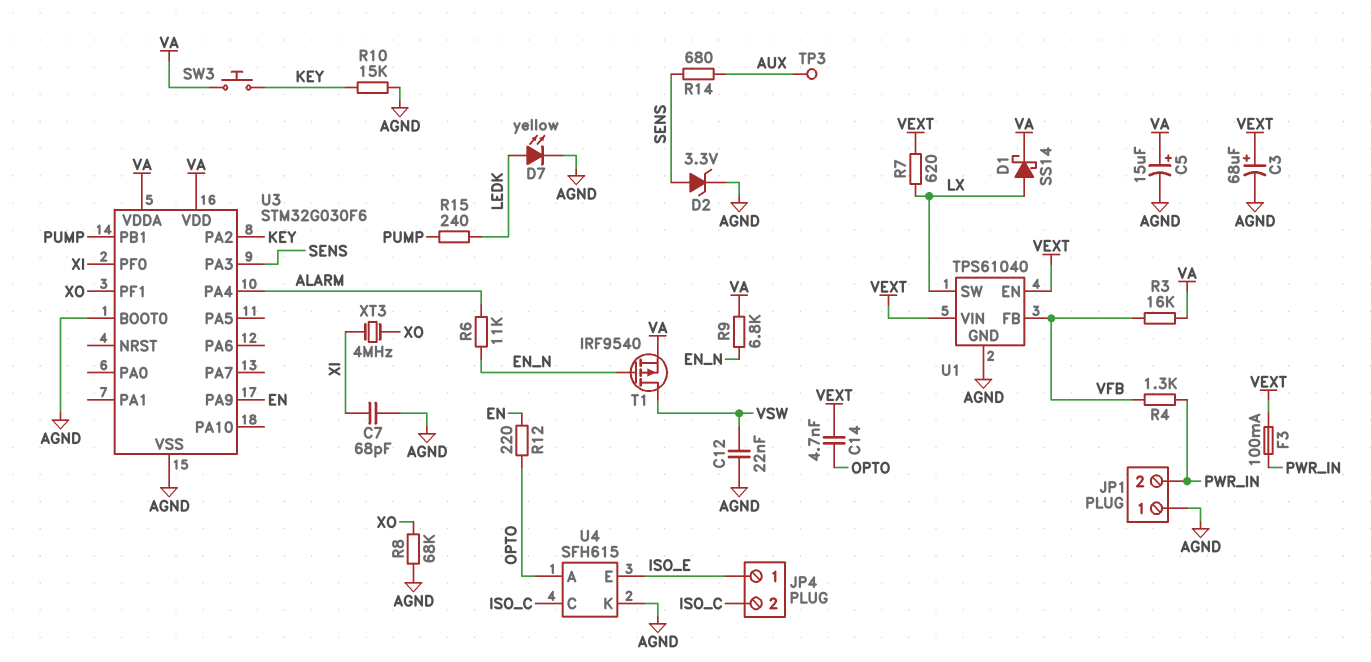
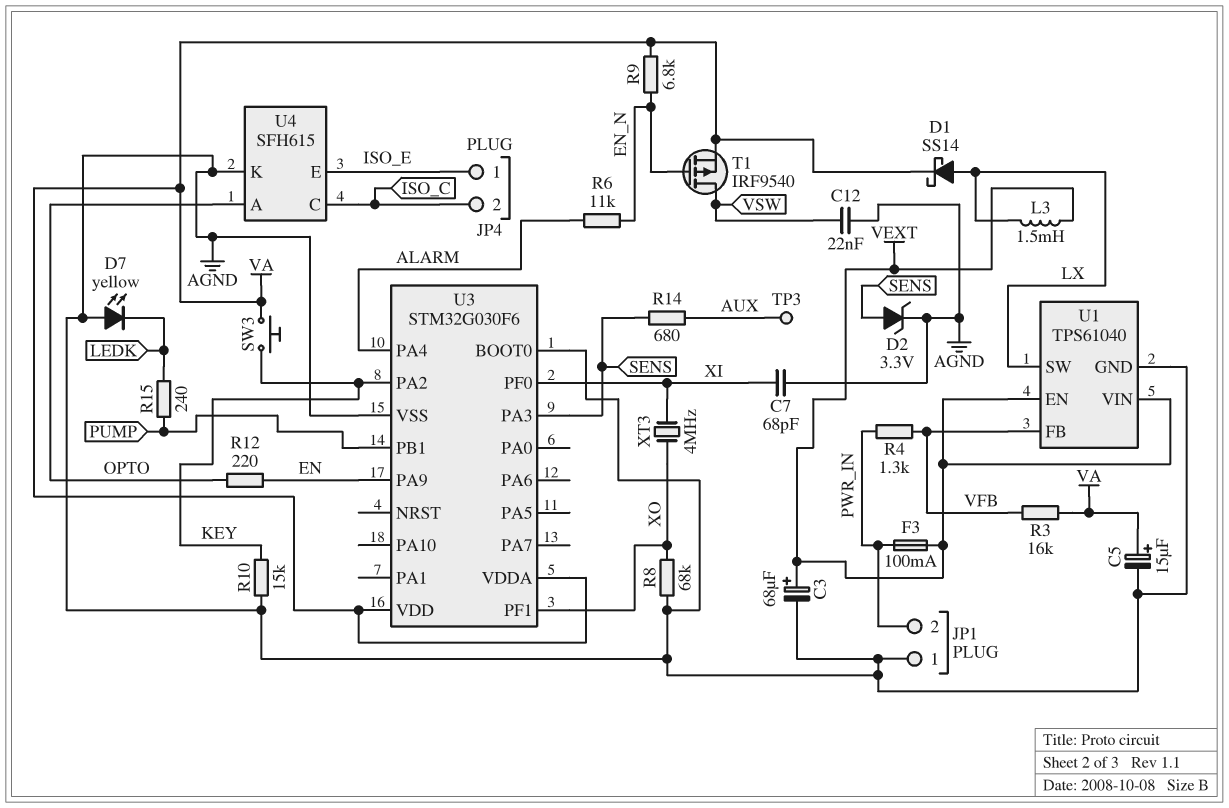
C14: 4.7nF (OPTO, VEXT) -> none
D7: LED yellow (A LEDK, K AGND) -> LED yellow (A AGND, K LEDK)
L3: none -> 1.5mH (LX, VEXT)
R7: 620 (LX, VEXT) -> none

